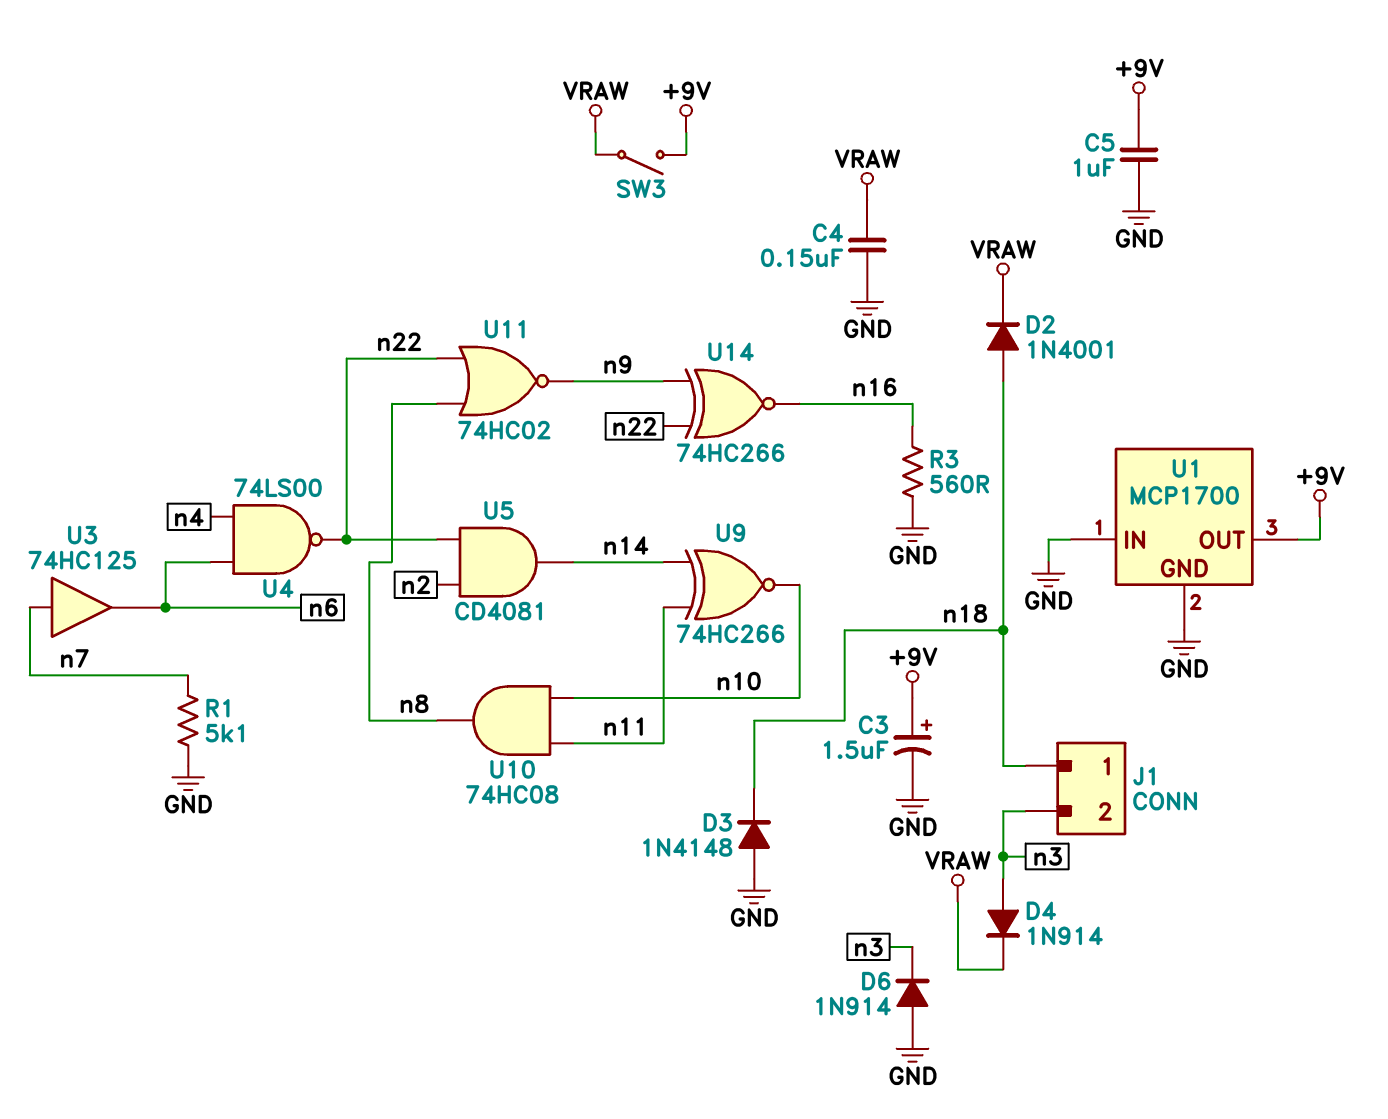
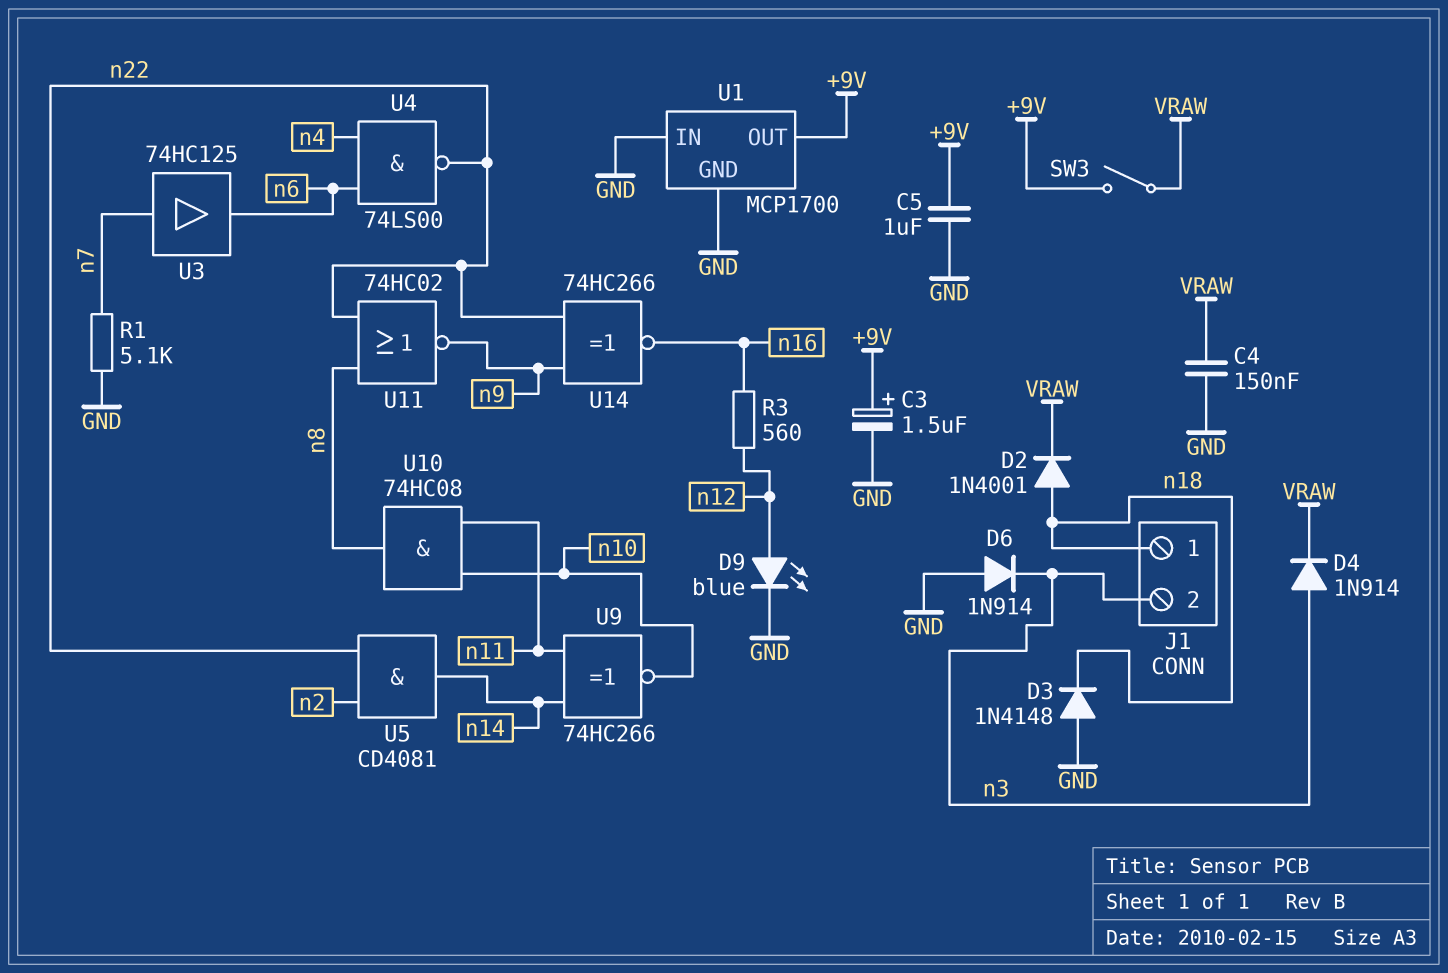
D9: none -> LED blue (A n12, K GND)
R3: 560 (GND, n16) -> 560 (n12, n16)

